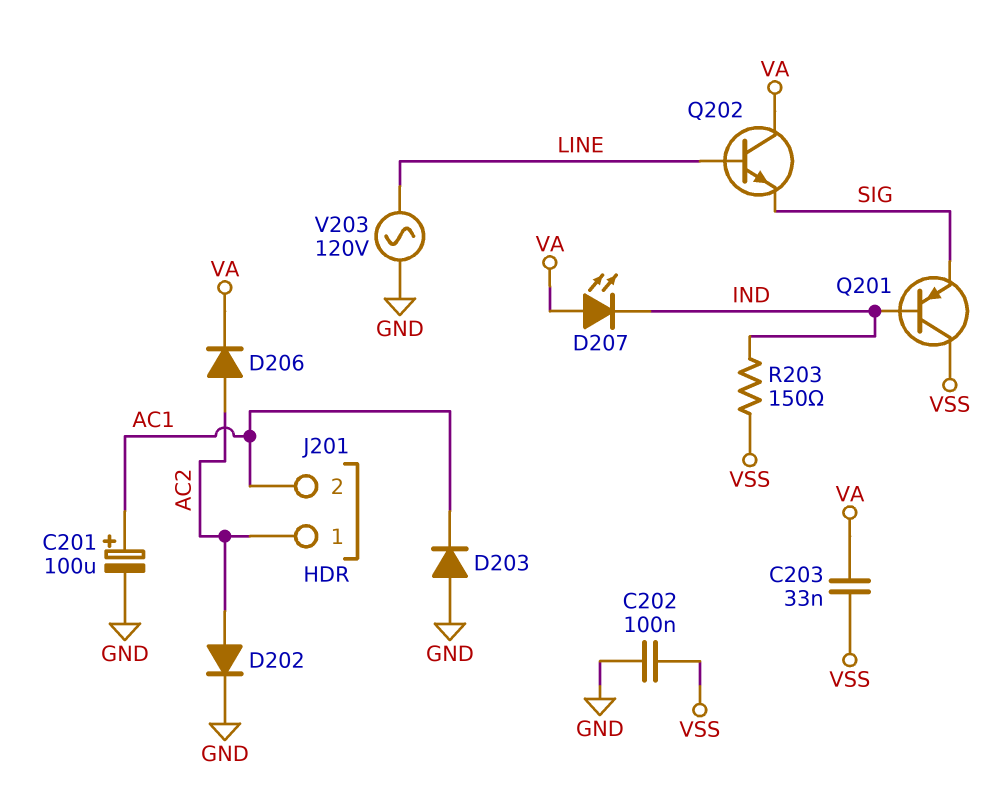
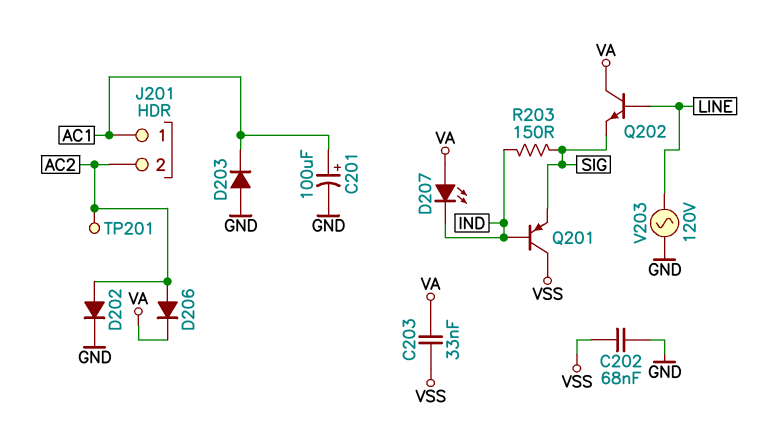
C202: 100nF (GND, VSS) -> 68nF (GND, VSS)
J201 pin 1: AC2 -> AC1
J201 pin 2: AC1 -> AC2
R203: 150 (IND, VSS) -> 150 (IND, SIG)
TP201: none -> test point (AC2)

